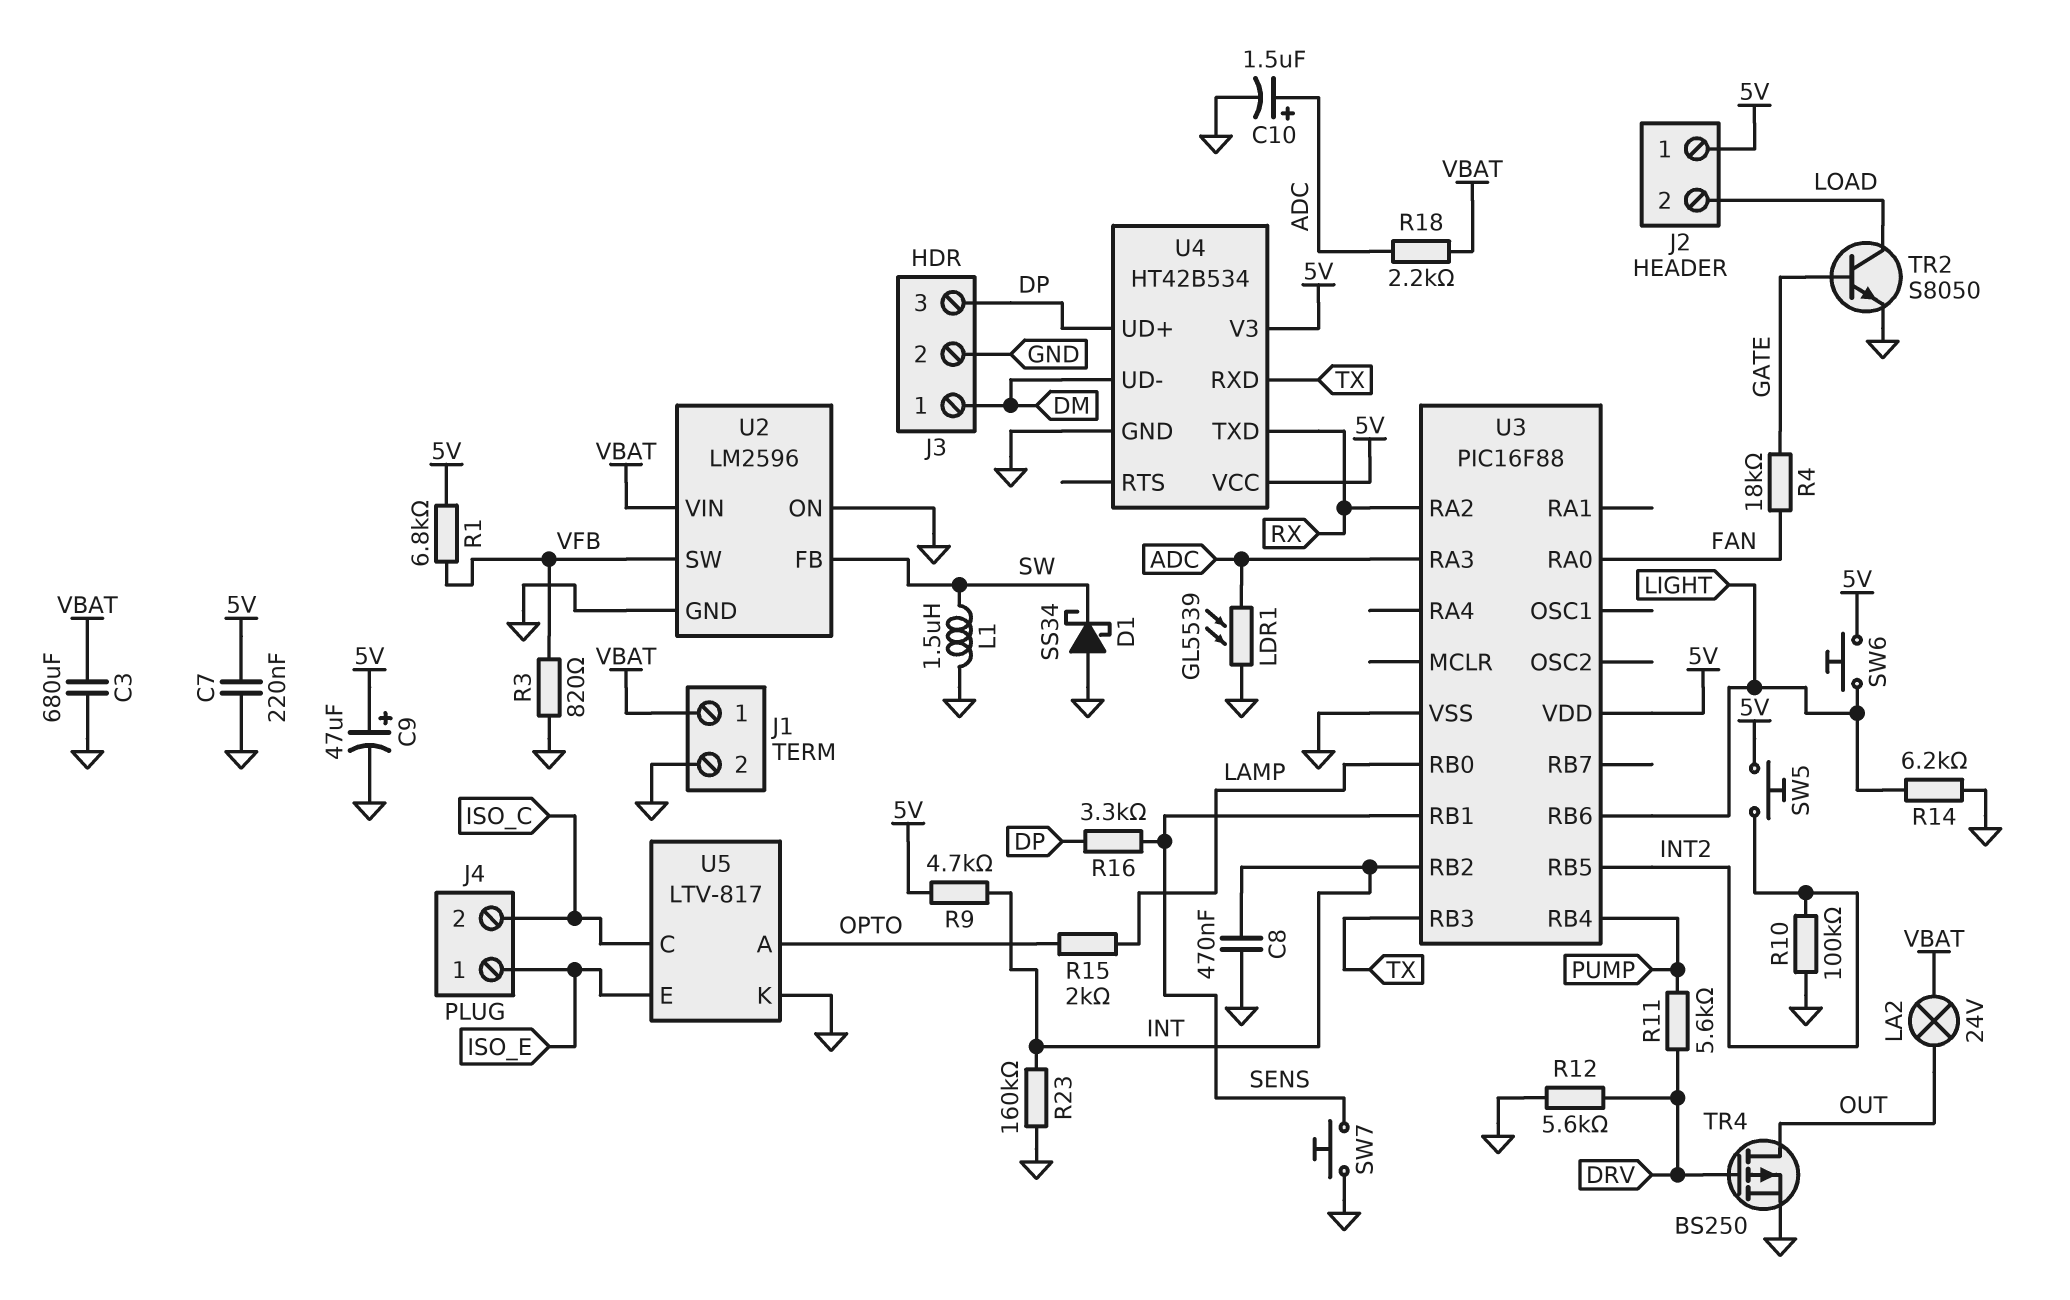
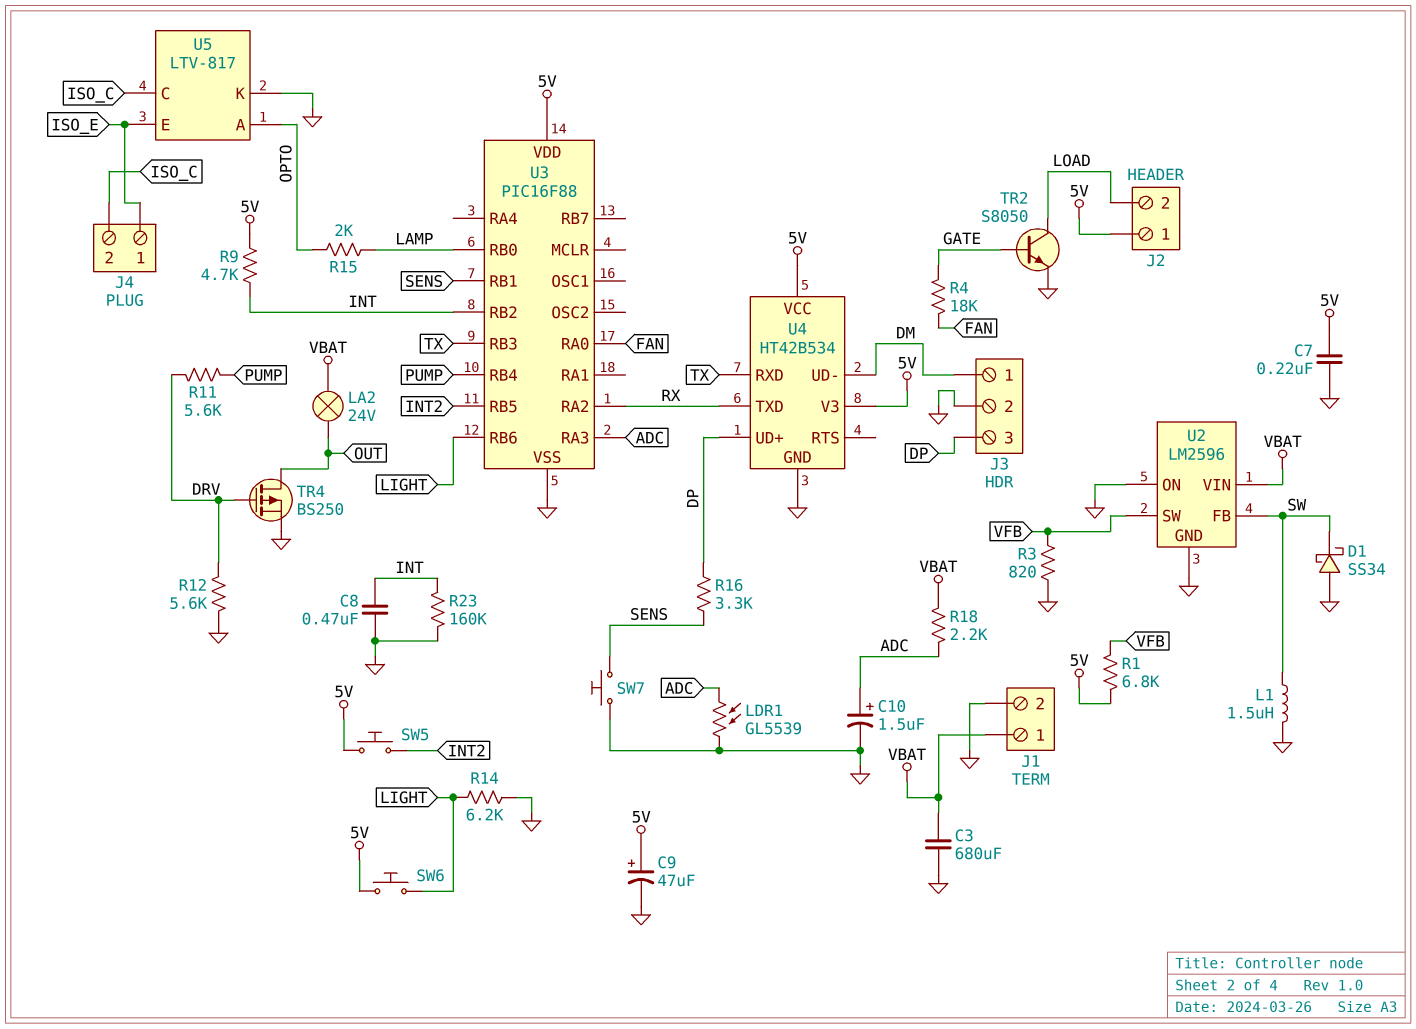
R10: 100k (GND, INT2) -> none

